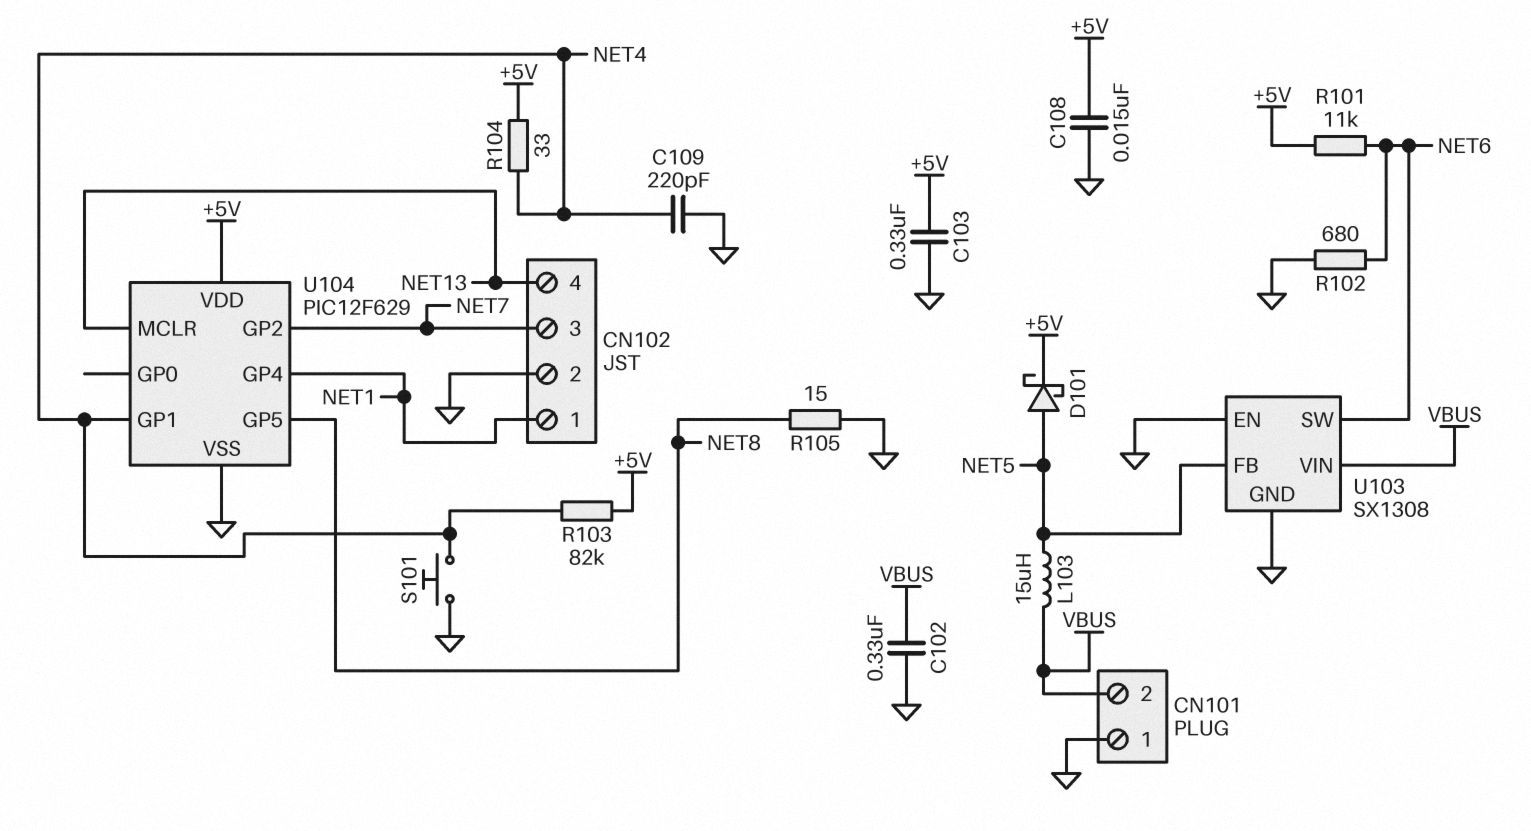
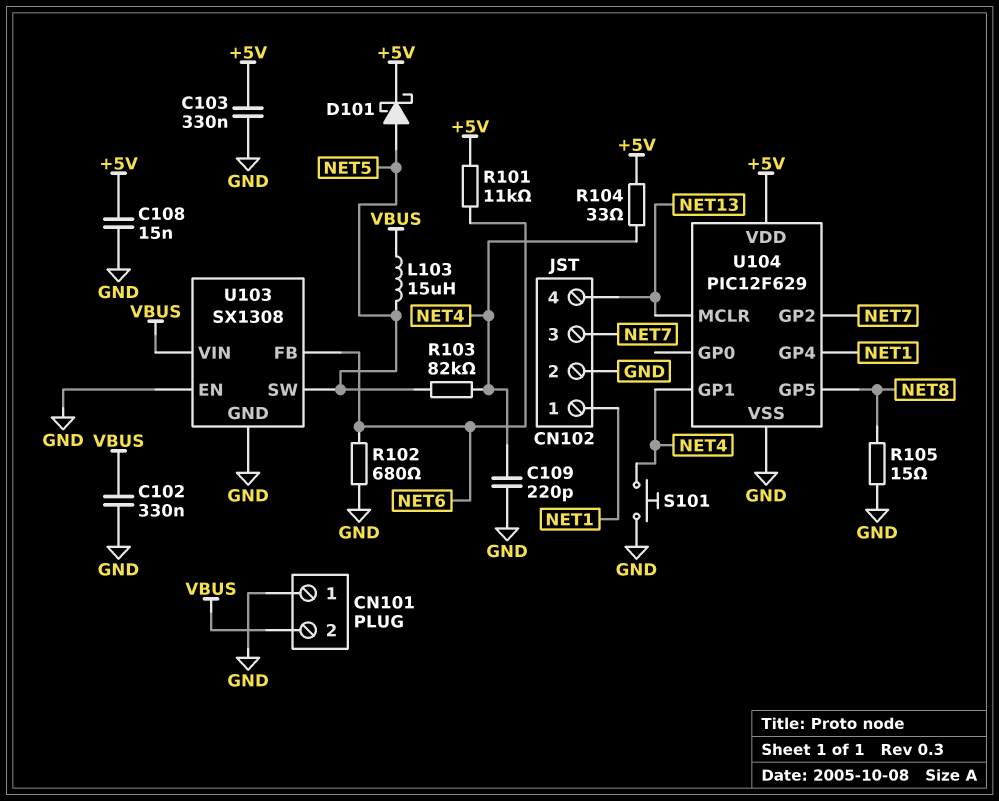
R103: 82k (+5V, NET4) -> 82k (NET4, NET5)
U103 pin FB: NET5 -> NET6
U103 pin SW: NET6 -> NET5

